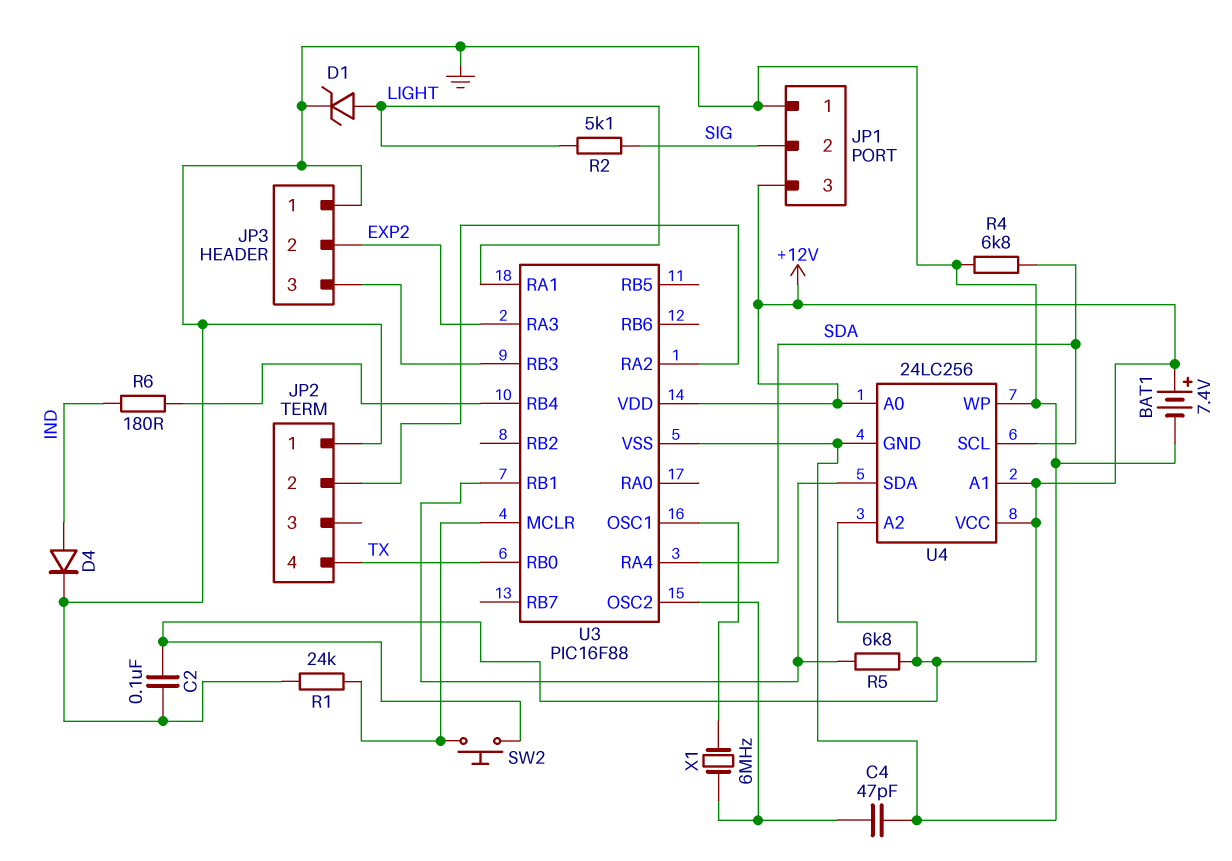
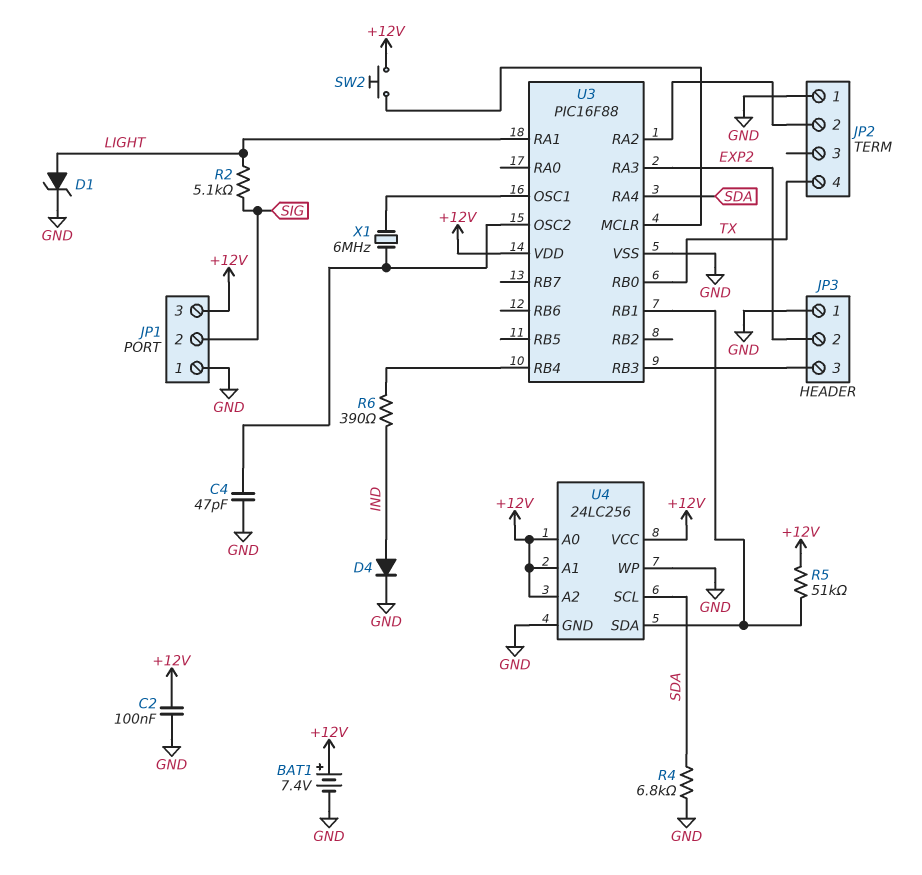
R1: 24k (GND, U3/MCLR) -> none
R5: 6.8k (+12V, U3/RB1) -> 51k (+12V, U3/RB1)
R6: 180 (IND, U3/RB4) -> 390 (IND, U3/RB4)

